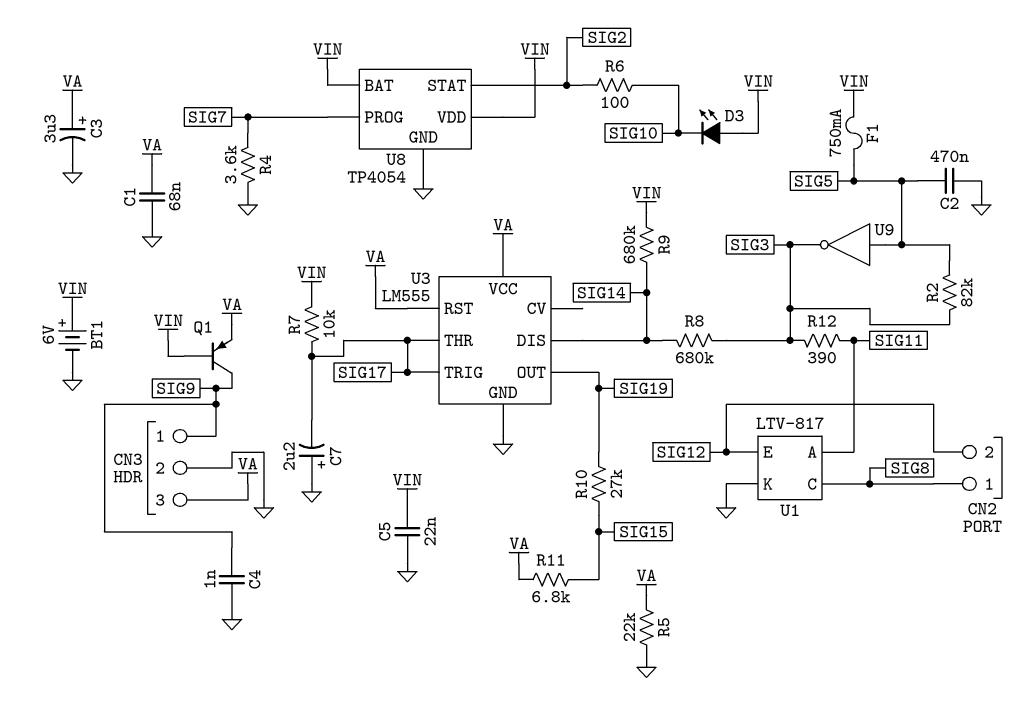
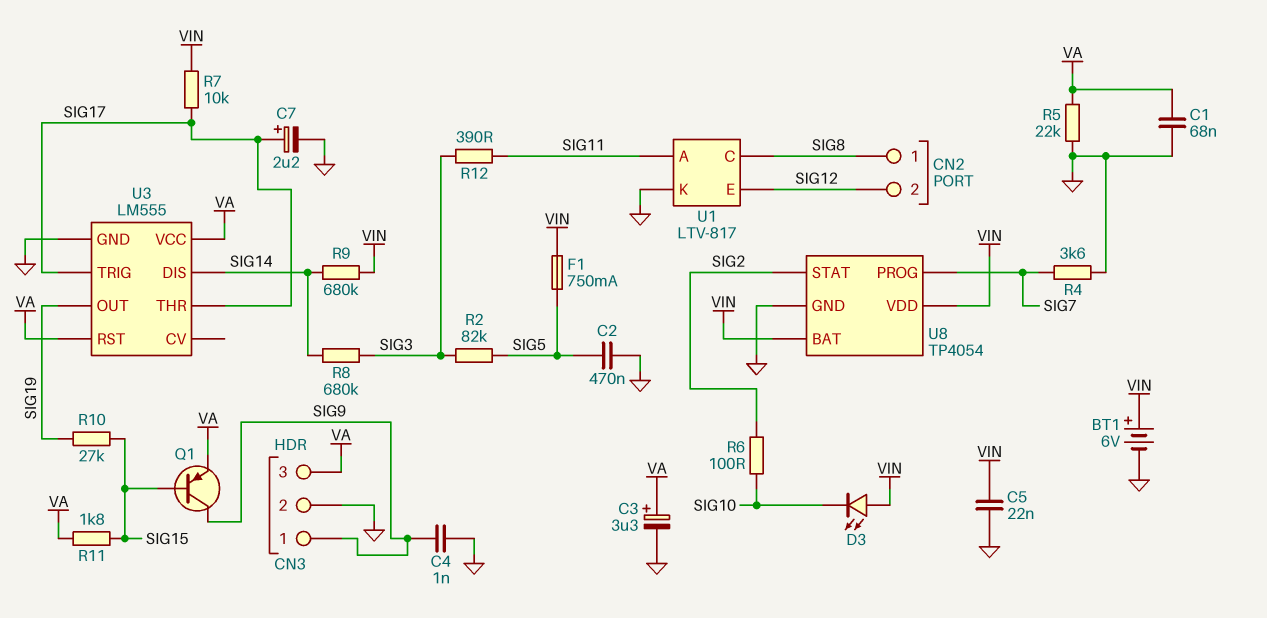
C7: 2.2uF (plus GND, minus SIG17) -> 2.2uF (plus SIG17, minus GND)
Q1: PNP (B VIN, C SIG9, E VA) -> PNP (B SIG15, C SIG9, E VA)
R11: 6.8k (SIG15, VA) -> 1.8k (SIG15, VA)
U9: NOT (in SIG5, out SIG3) -> none

